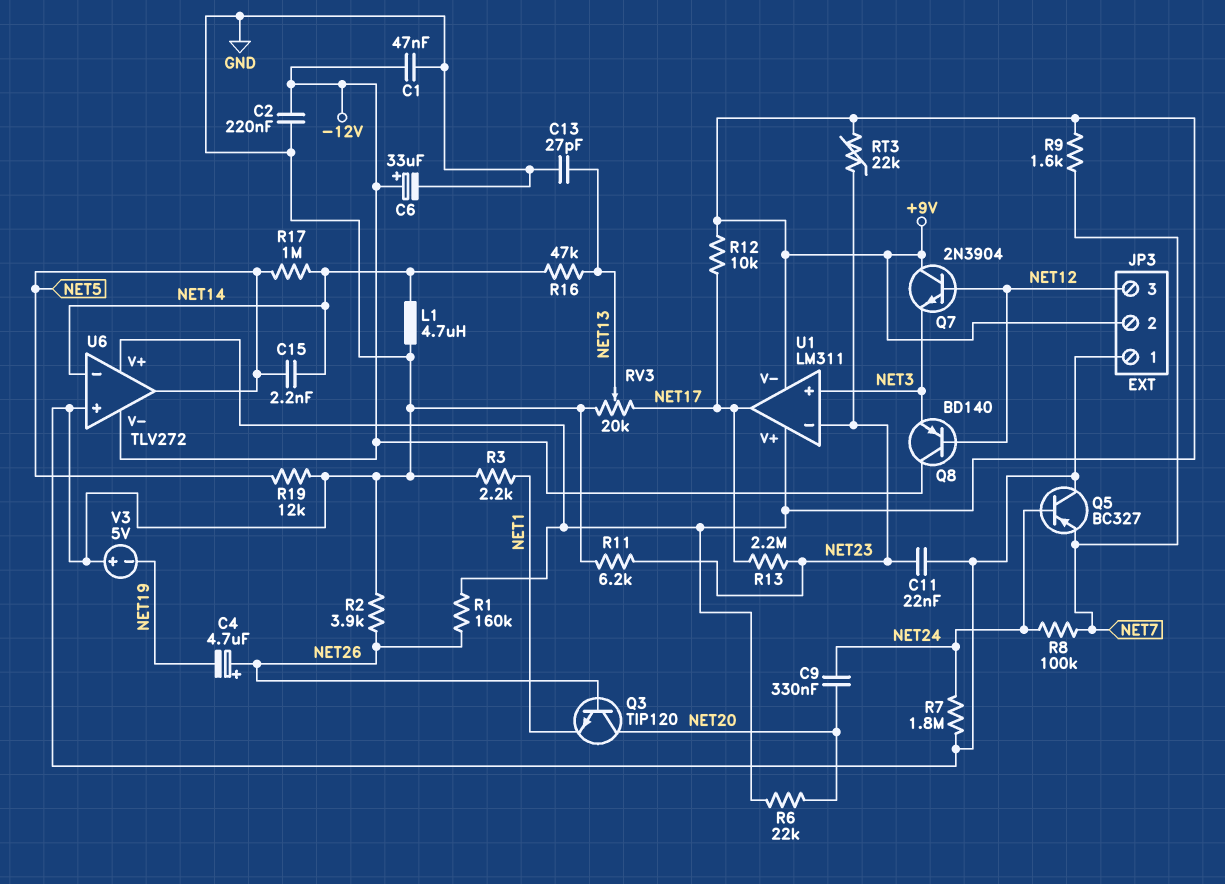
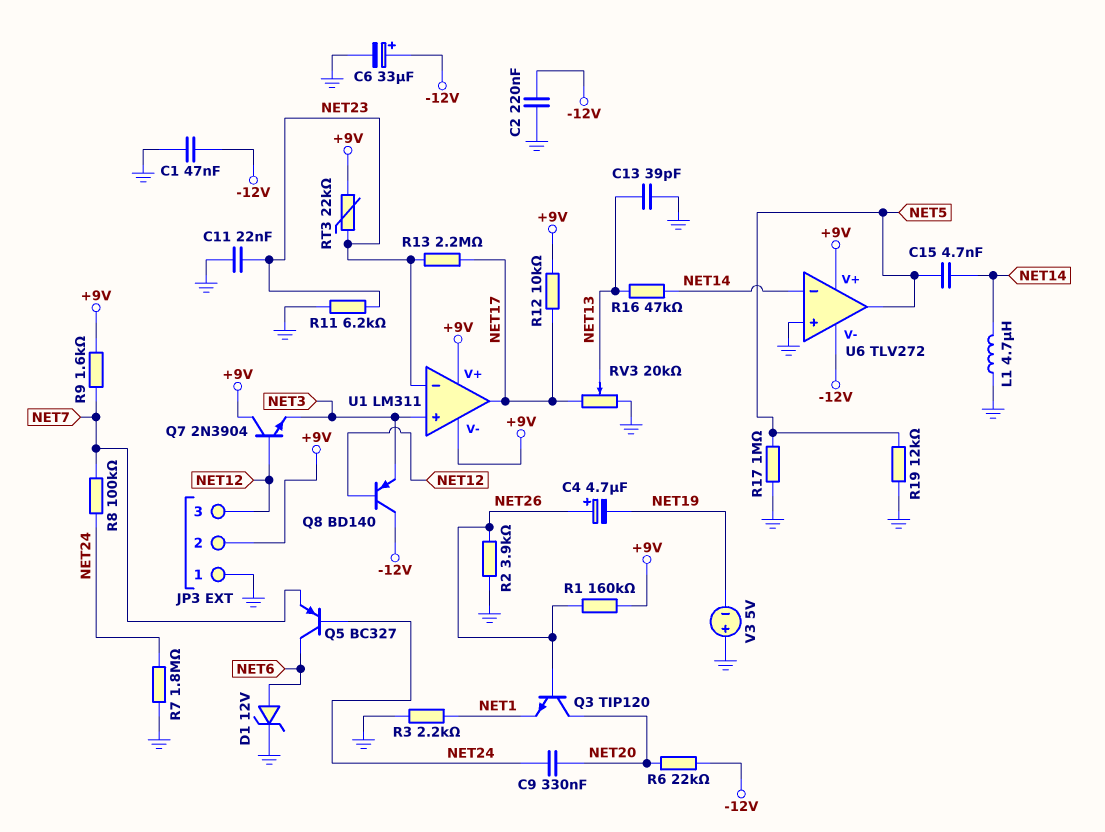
C13: 27pF (GND, NET13) -> 39pF (GND, NET13)
C15: 2.2nF (NET5, NET14) -> 4.7nF (NET5, NET14)
D1: none -> zener 12V (A NET6, K GND)
Q5: PNP BC327 (B NET24, C GND, E NET7) -> PNP BC327 (B NET24, C NET6, E NET7)
R6: 22k (+9V, NET20) -> 22k (-12V, NET20)
R17: 1M (NET5, NET14) -> 1M (GND, NET5)

